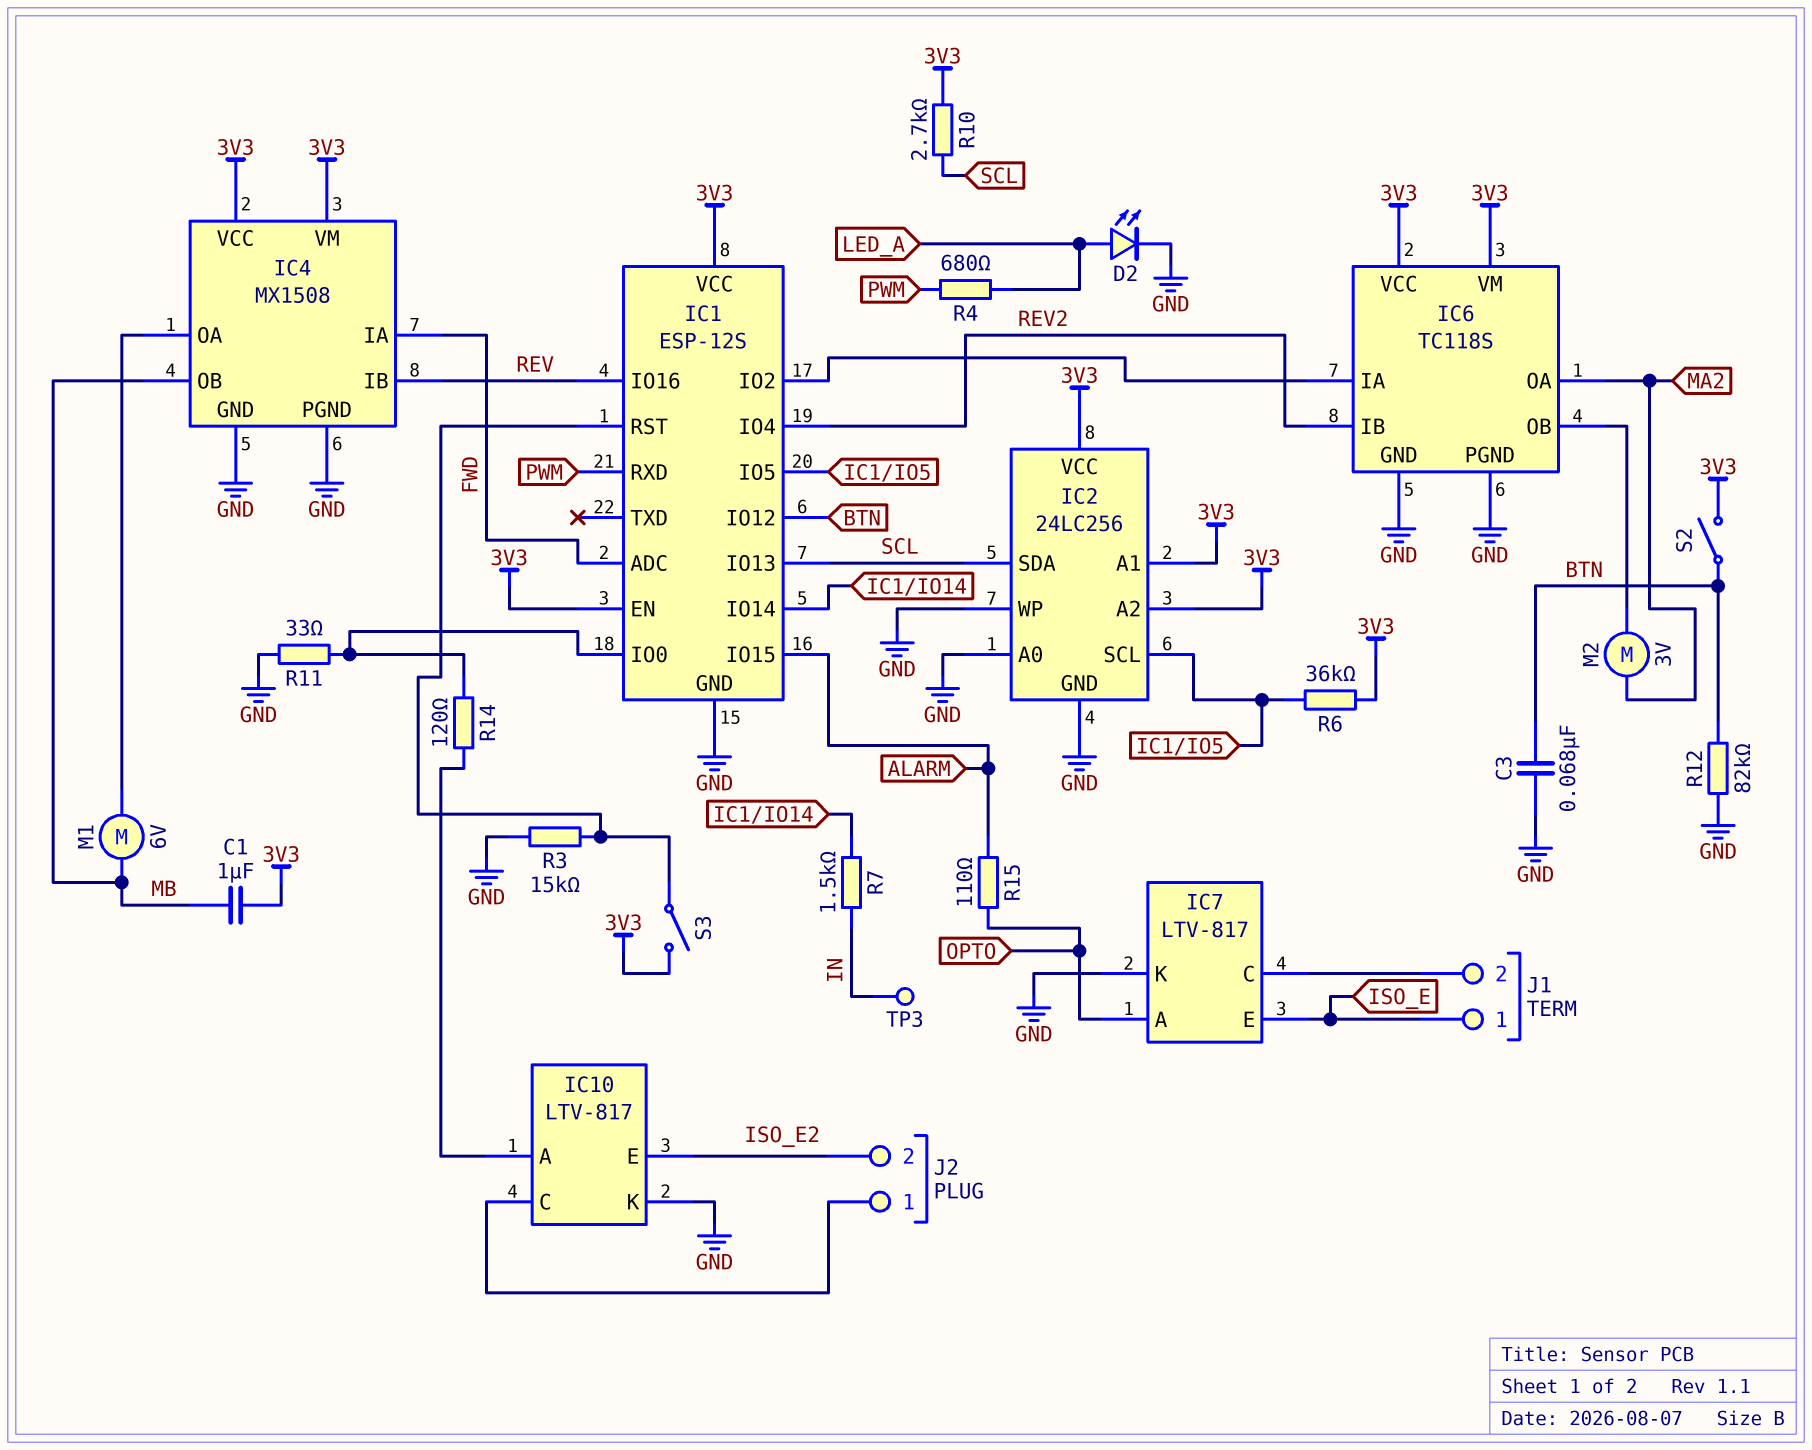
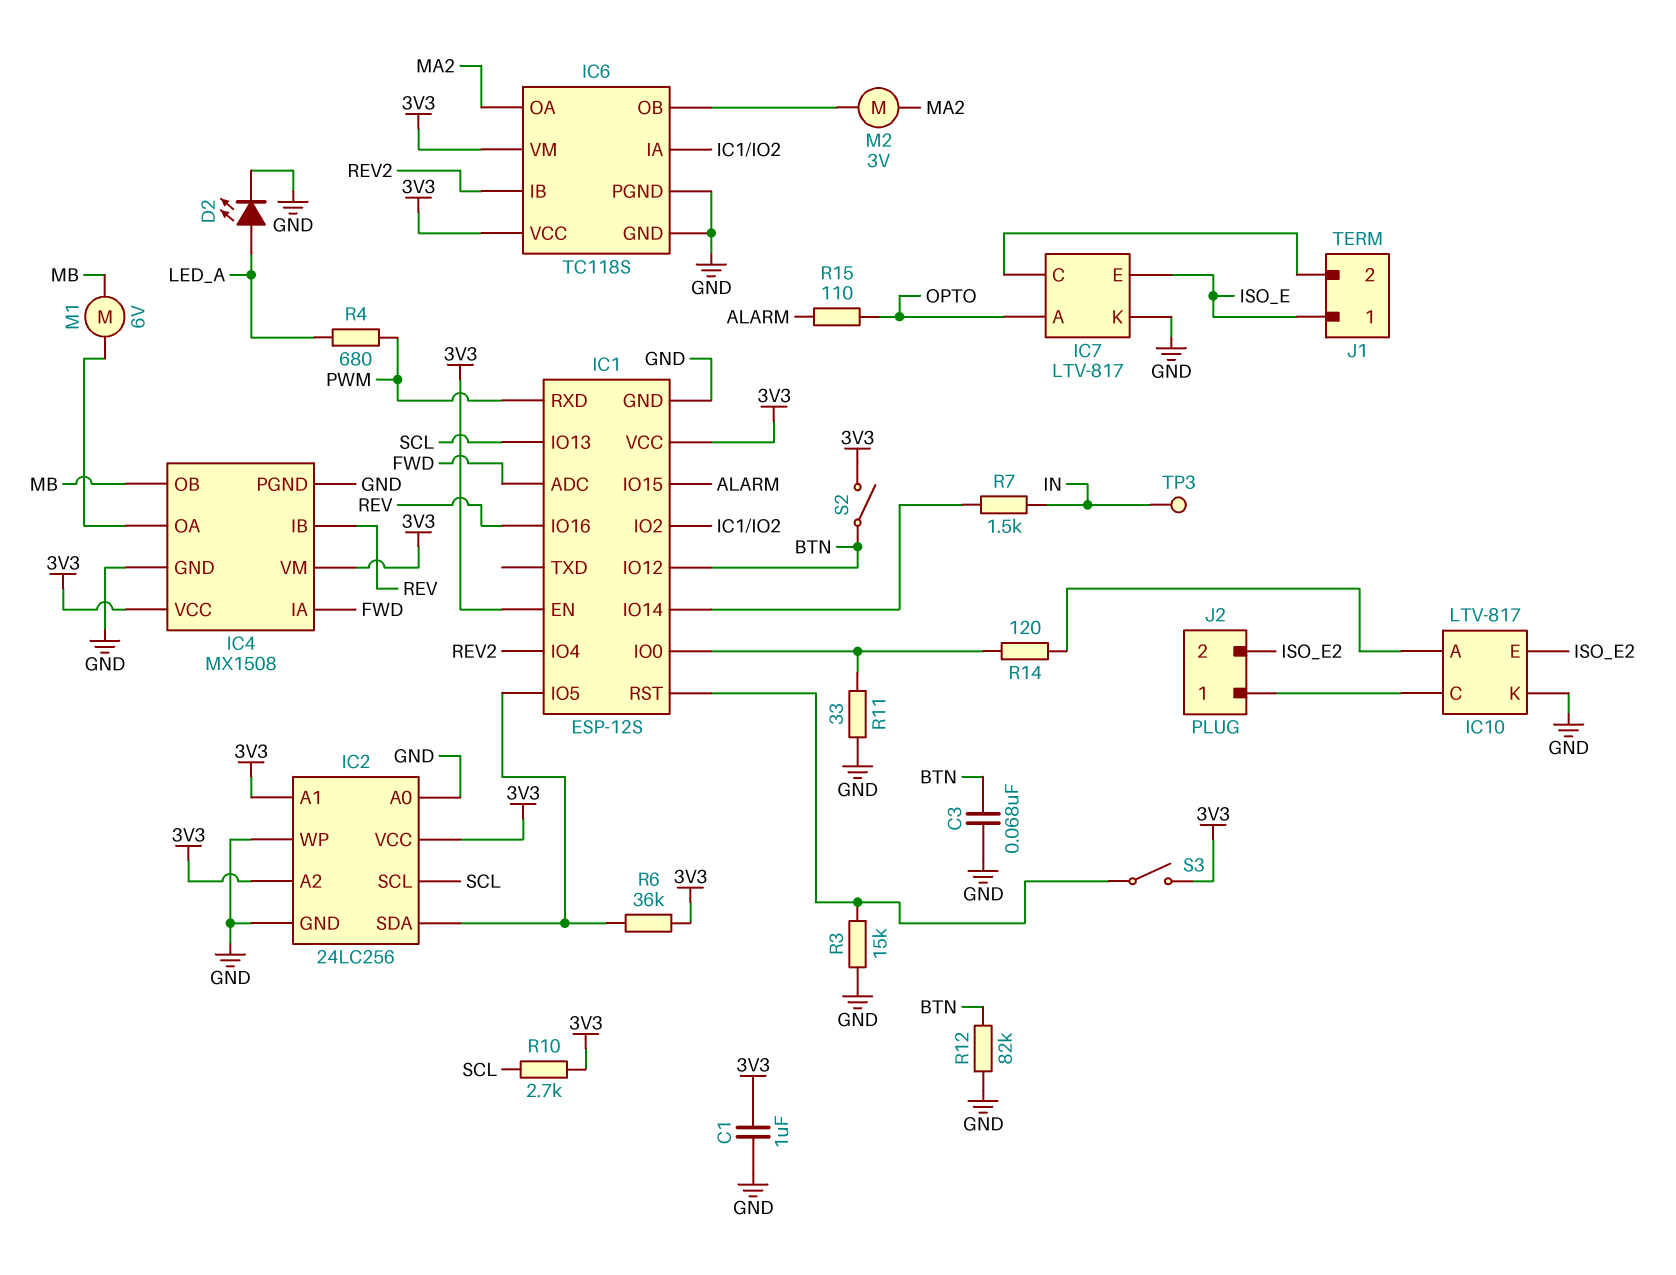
C1: 1uF (3V3, MB) -> 1uF (3V3, GND)
IC2 pin SCL: IC1/IO5 -> SCL
IC2 pin SDA: SCL -> IC1/IO5

